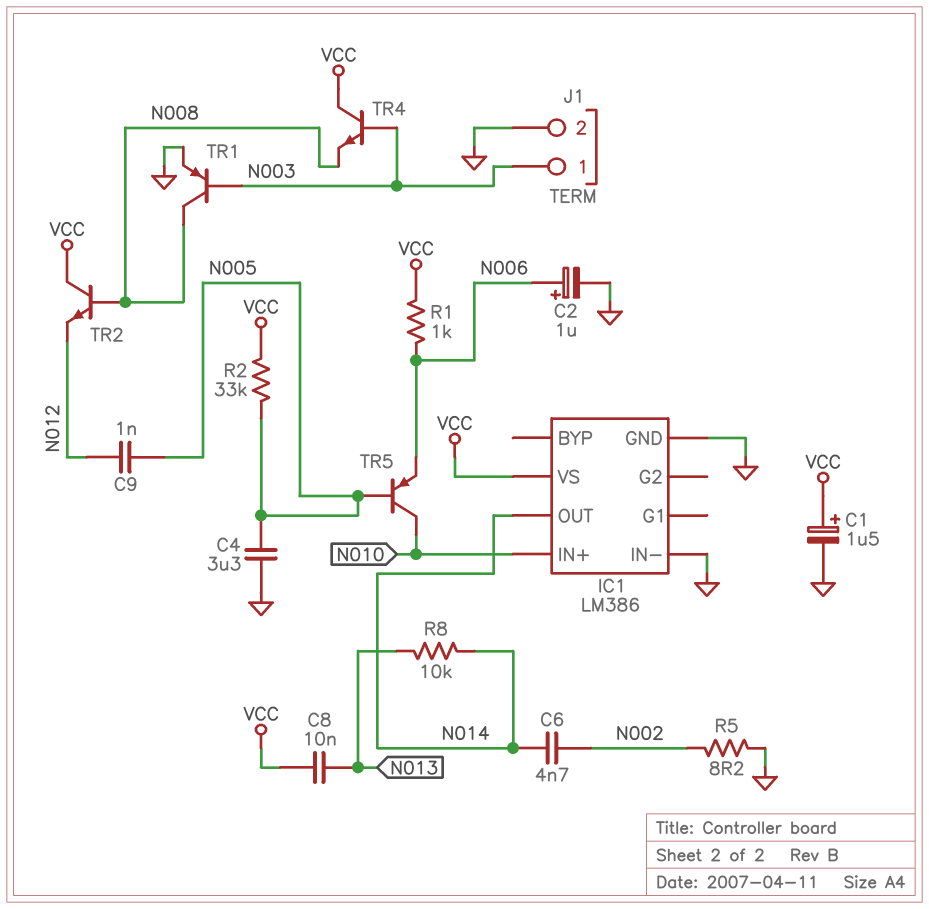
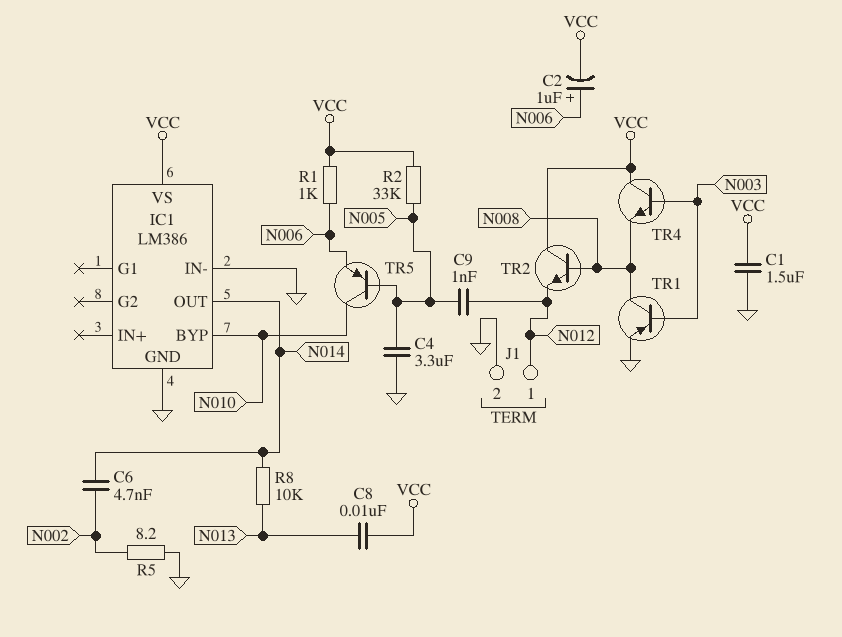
C1: 1.5uF (plus VCC, minus GND) -> 1.5uF (GND, VCC)
C2: 1uF (plus N006, minus GND) -> 1uF (plus N006, minus VCC)
IC1 pin BYP: none -> N010
IC1 pin IN+: N010 -> none
J1 pin 1: N003 -> N012

